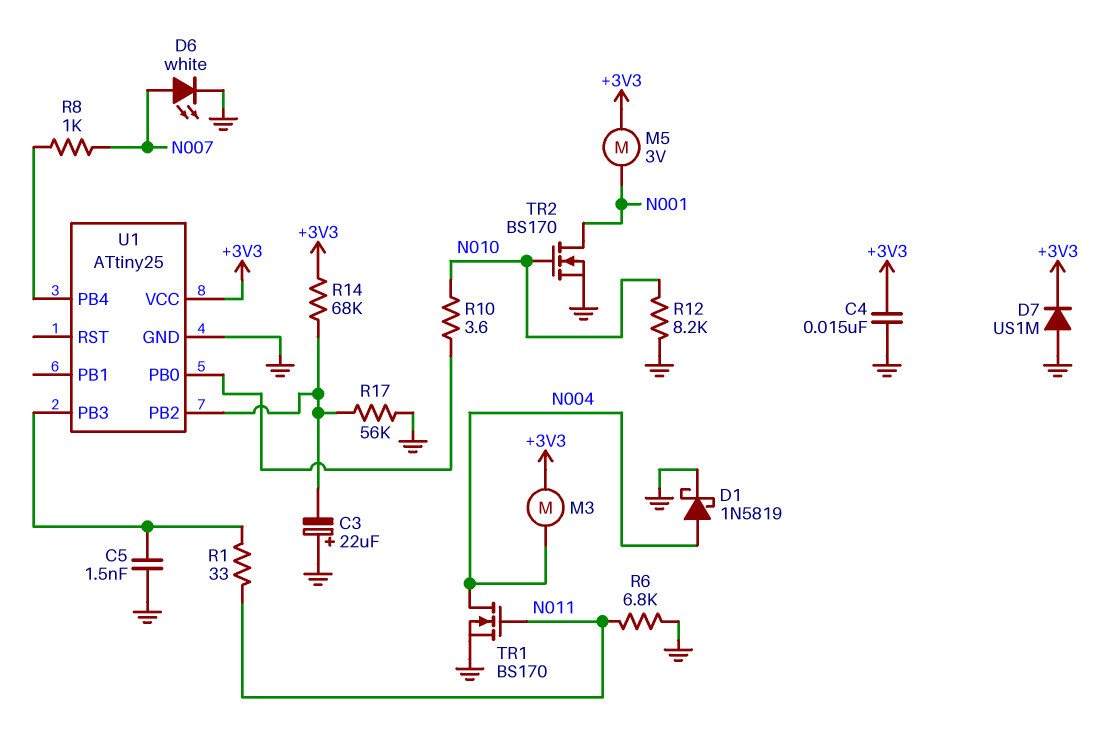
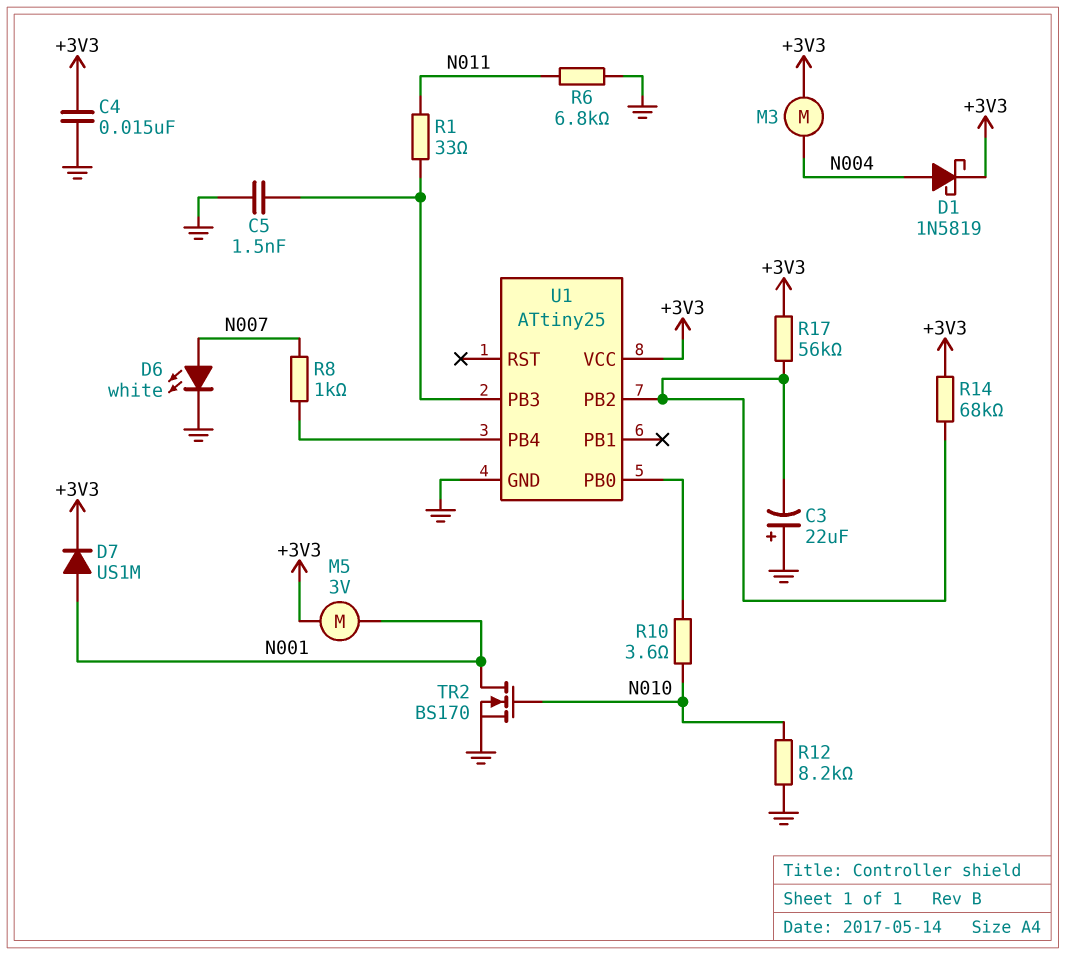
D1: schottky 1N5819 (A N004, K GND) -> schottky 1N5819 (A N004, K +3V3)
D7: diode US1M (A GND, K +3V3) -> diode US1M (A N001, K +3V3)
R17: 56k (GND, U1/PB2) -> 56k (+3V3, U1/PB2)
TR1: NMOS BS170 (G N011, D N004, S GND) -> none

